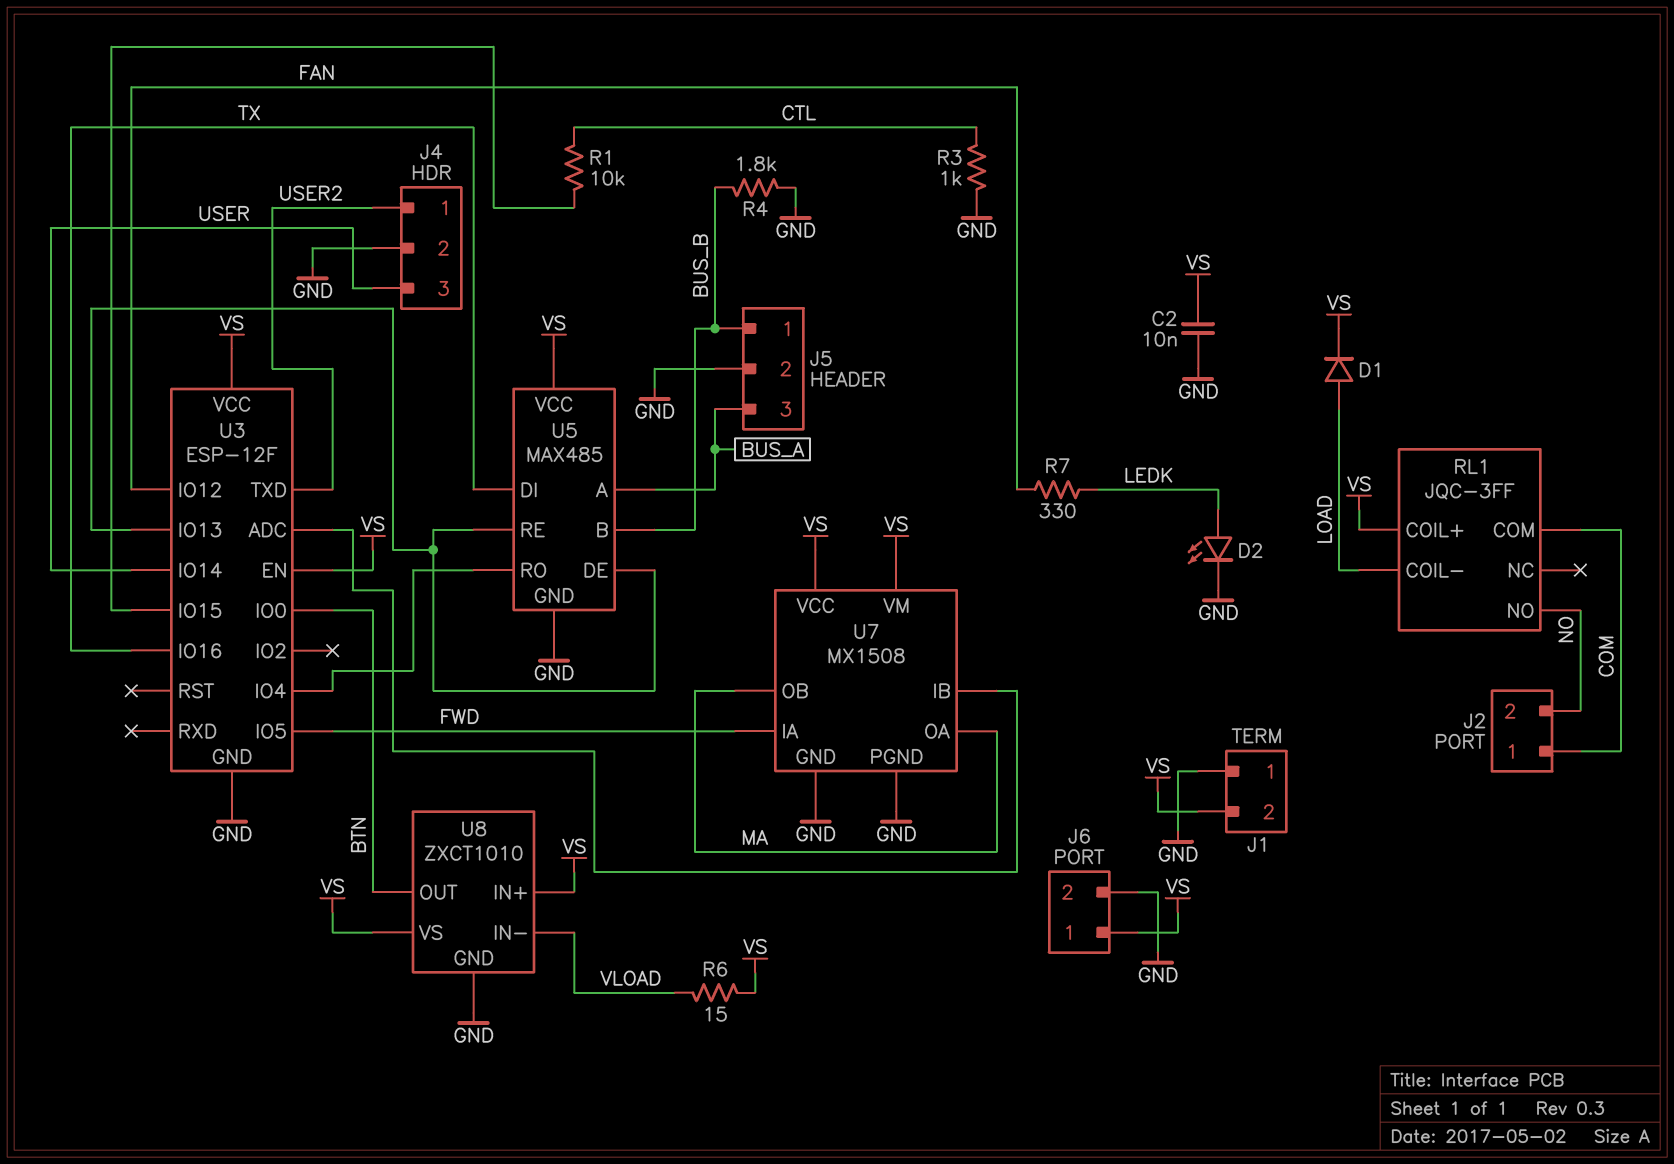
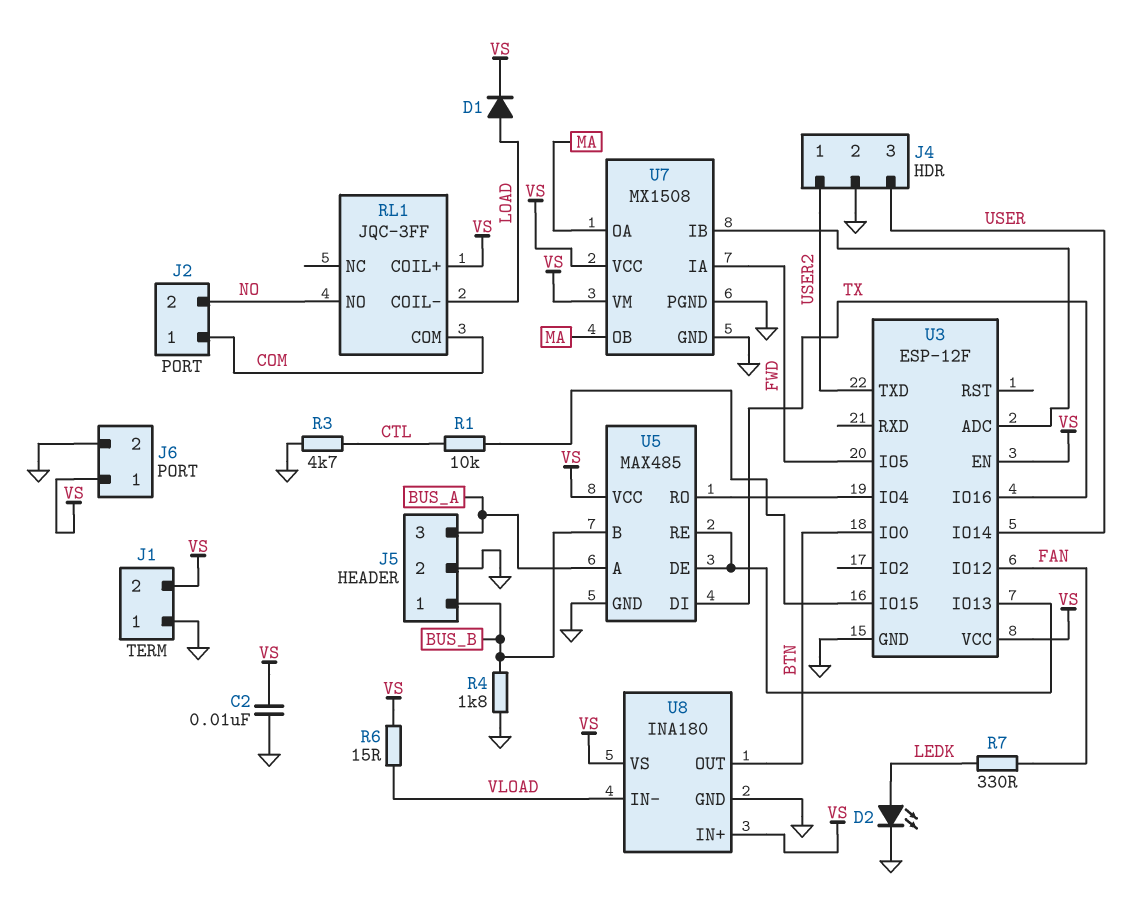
R3: 1k (CTL, GND) -> 4.7k (CTL, GND)
U8: ZXCT1010 -> INA180

